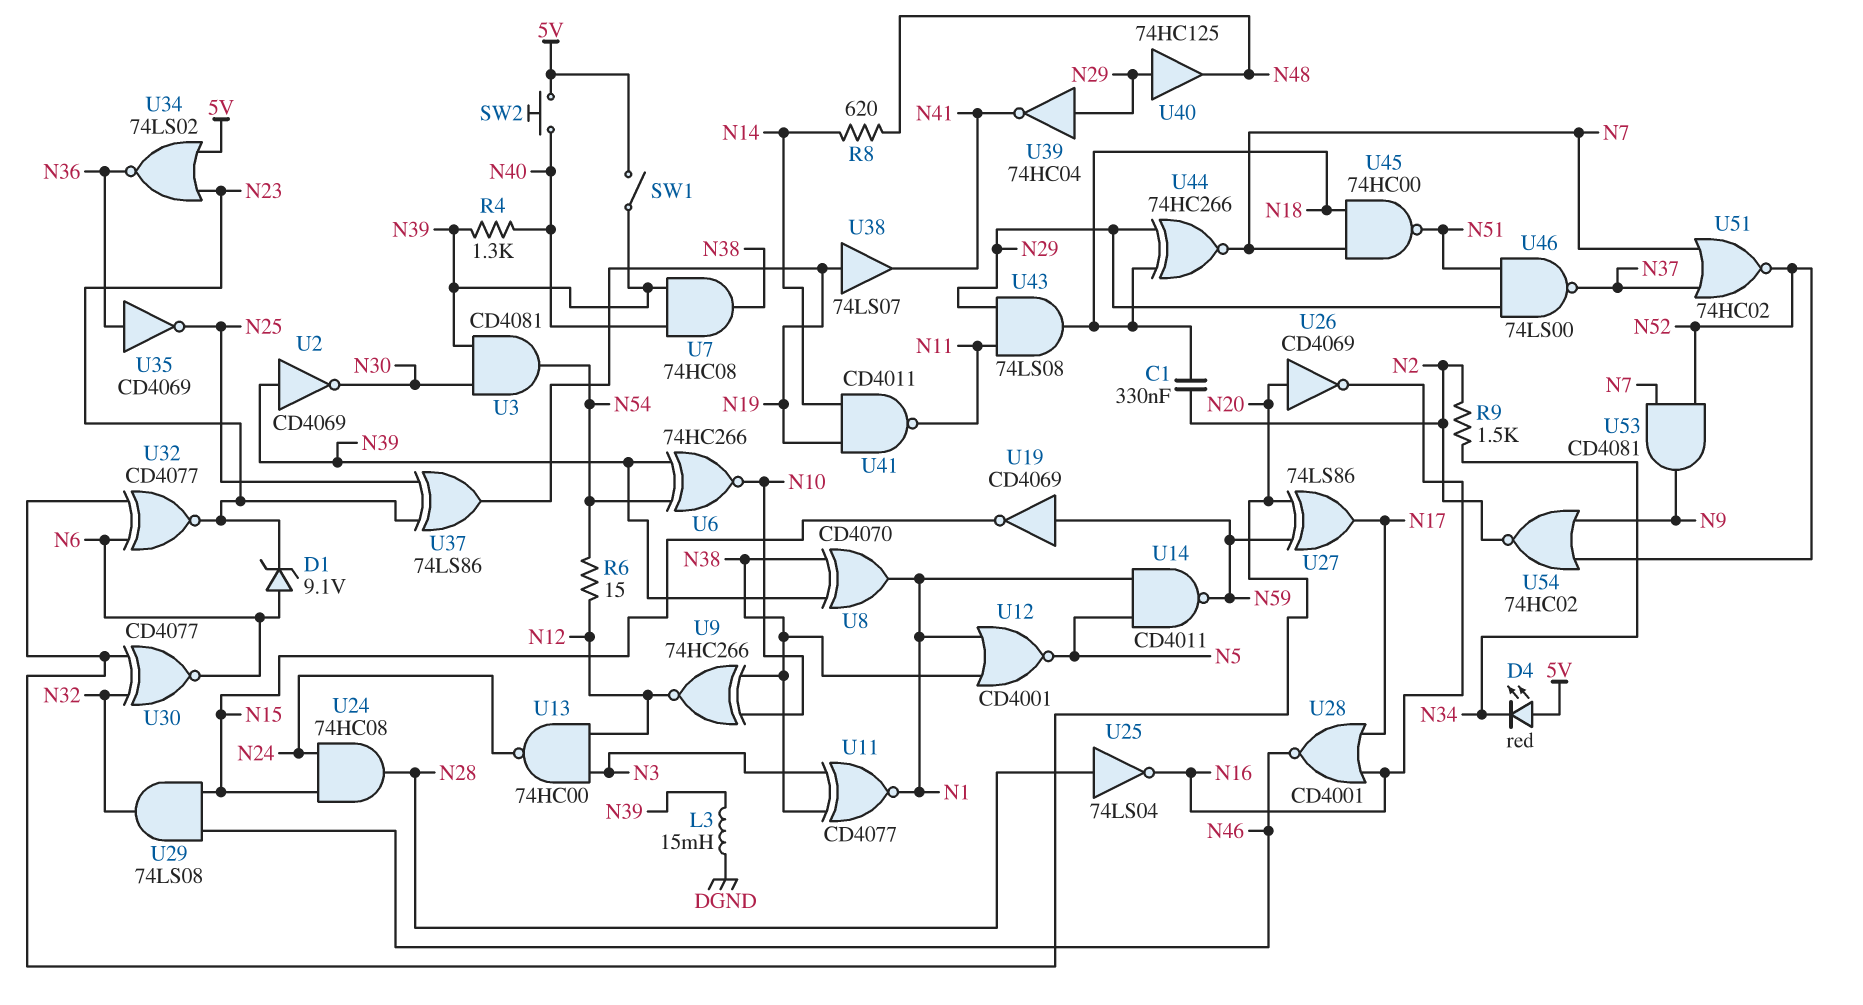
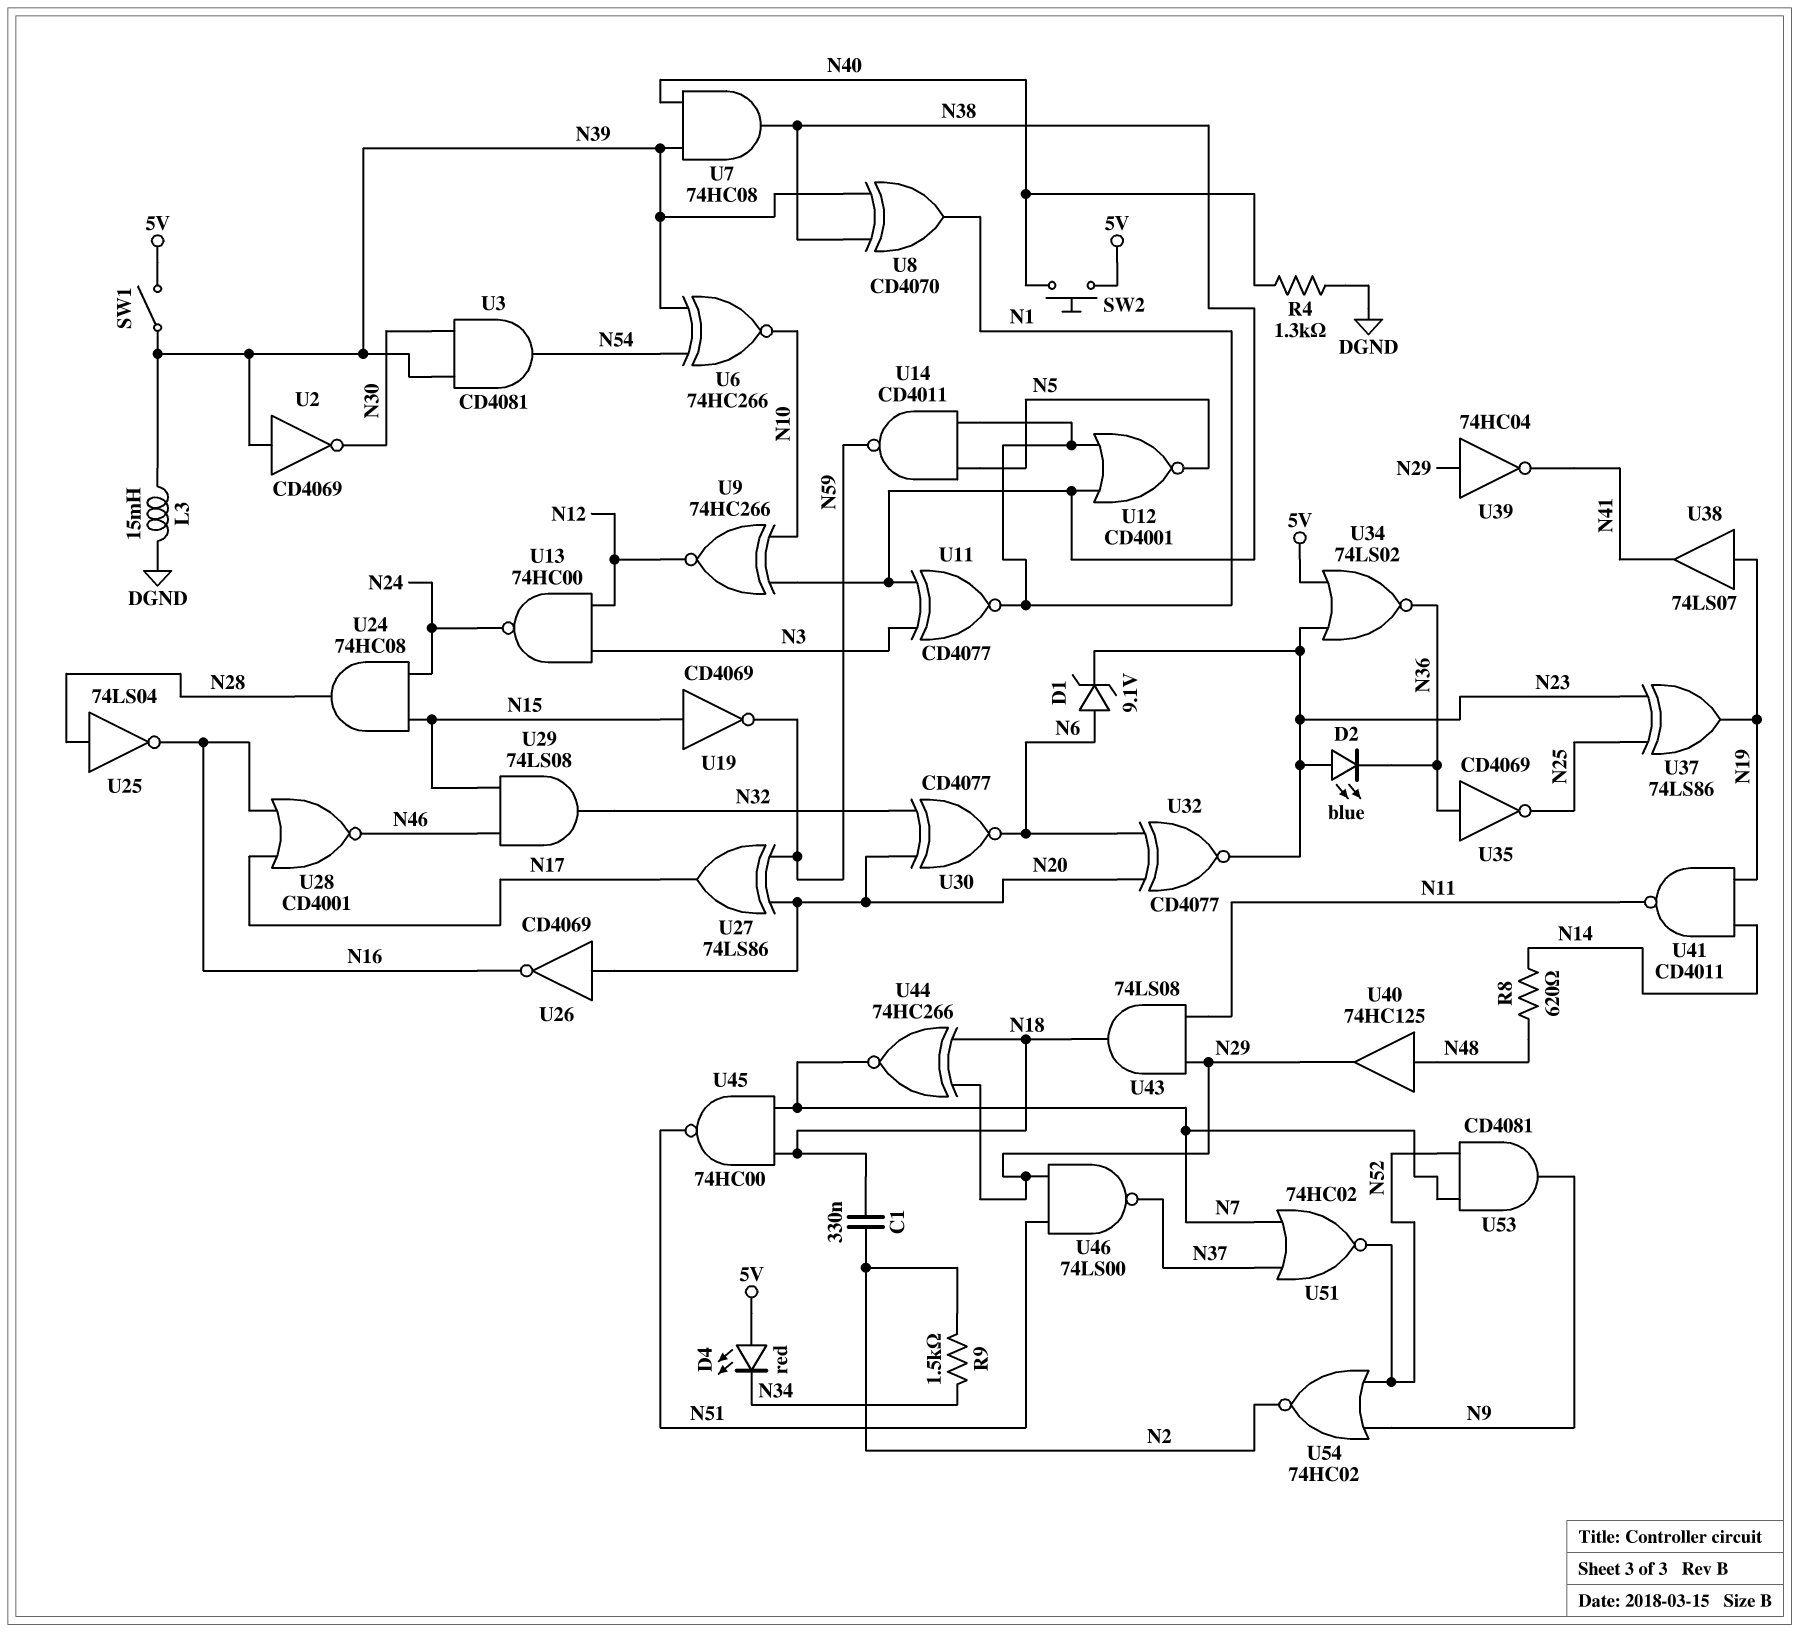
D2: none -> LED blue (A N23, K N36)
R4: 1.3k (N39, N40) -> 1.3k (DGND, N40)
R6: 15 (N12, N54) -> none
U19: NOT CD4069 (in N59, out N15) -> NOT CD4069 (in N15, out N59)
U40: buffer 74HC125 (in N29, out N48) -> buffer 74HC125 (in N48, out N29)

